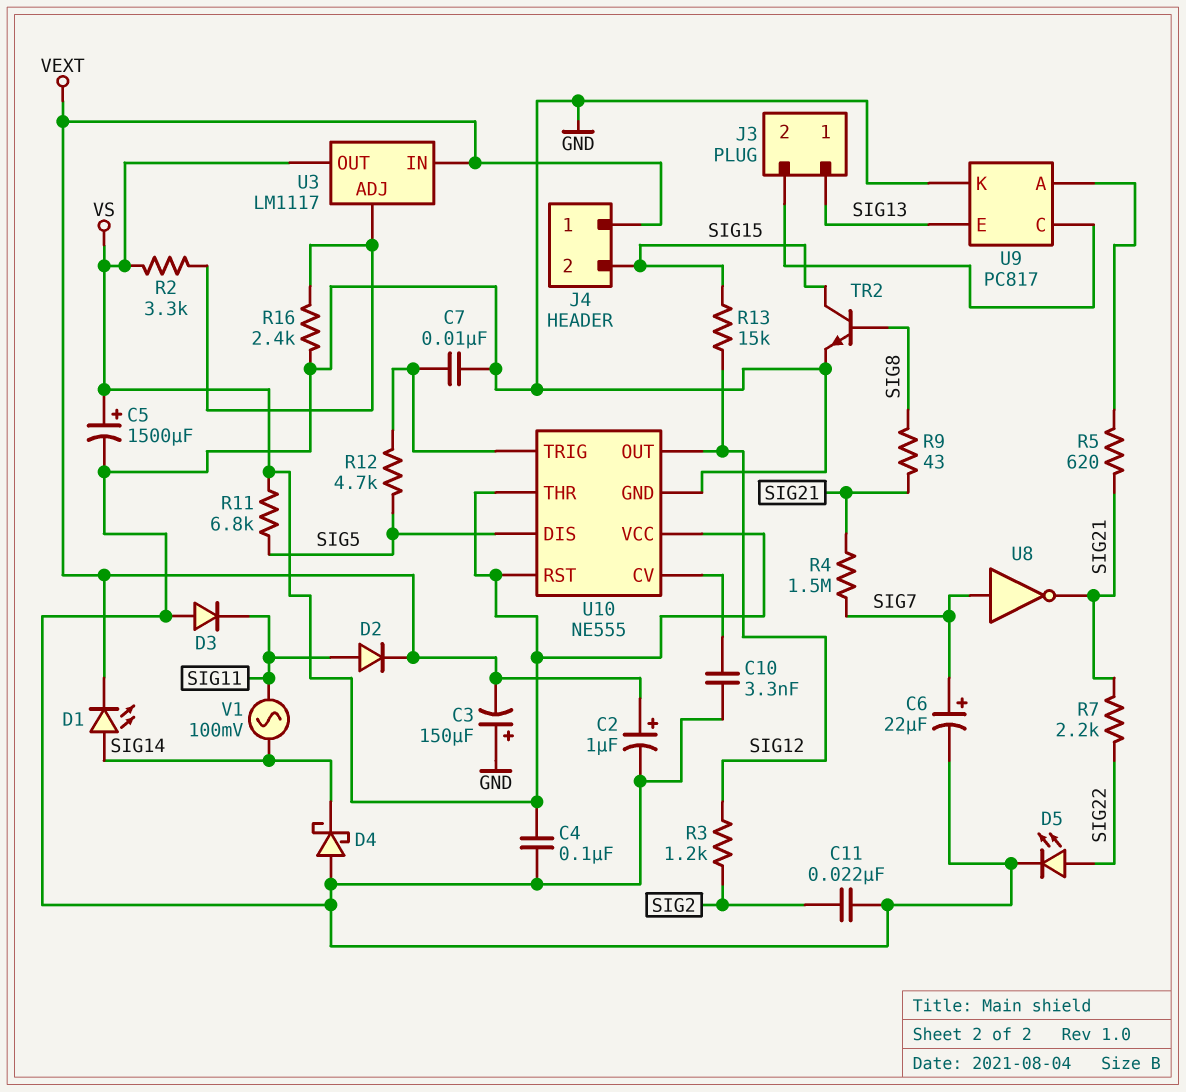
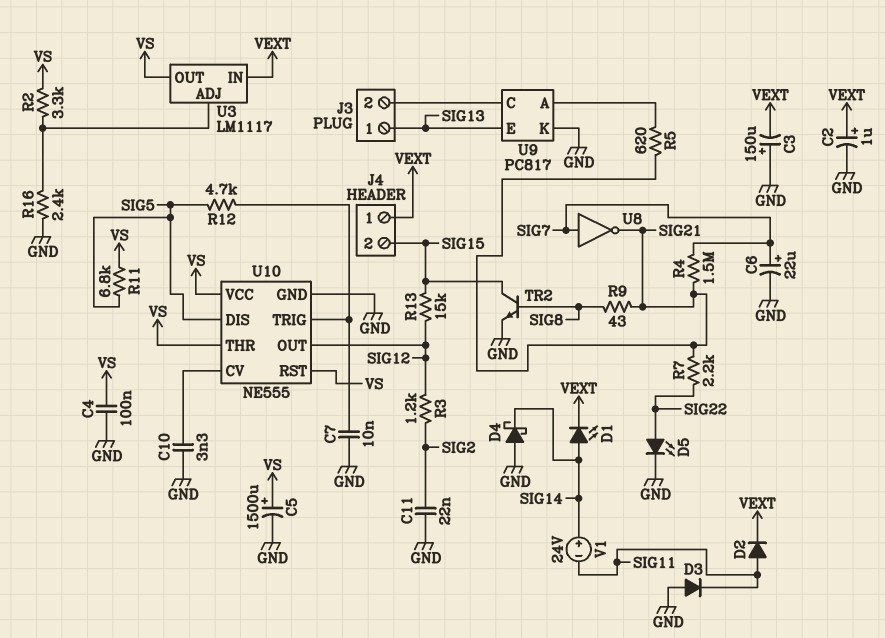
V1: AC 100mV (SIG11, SIG14) -> 24V (plus SIG14, minus SIG11)

